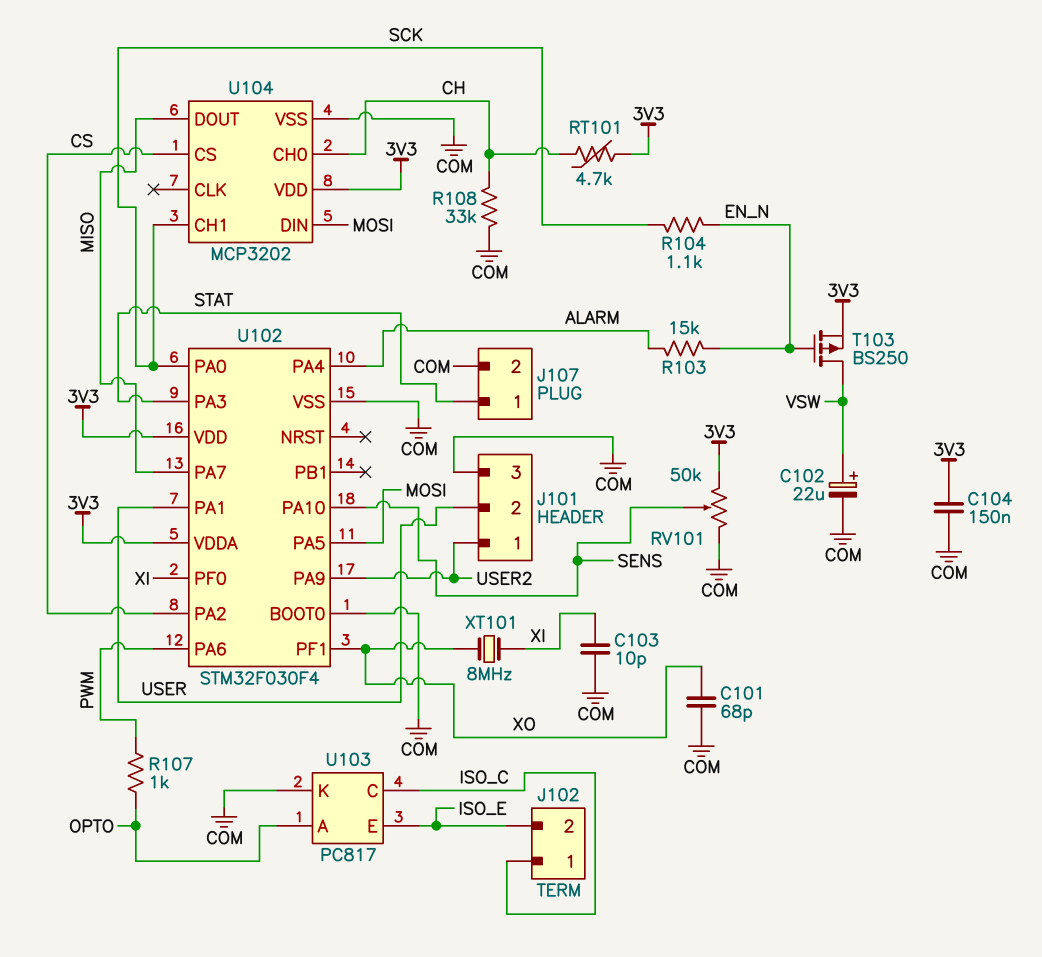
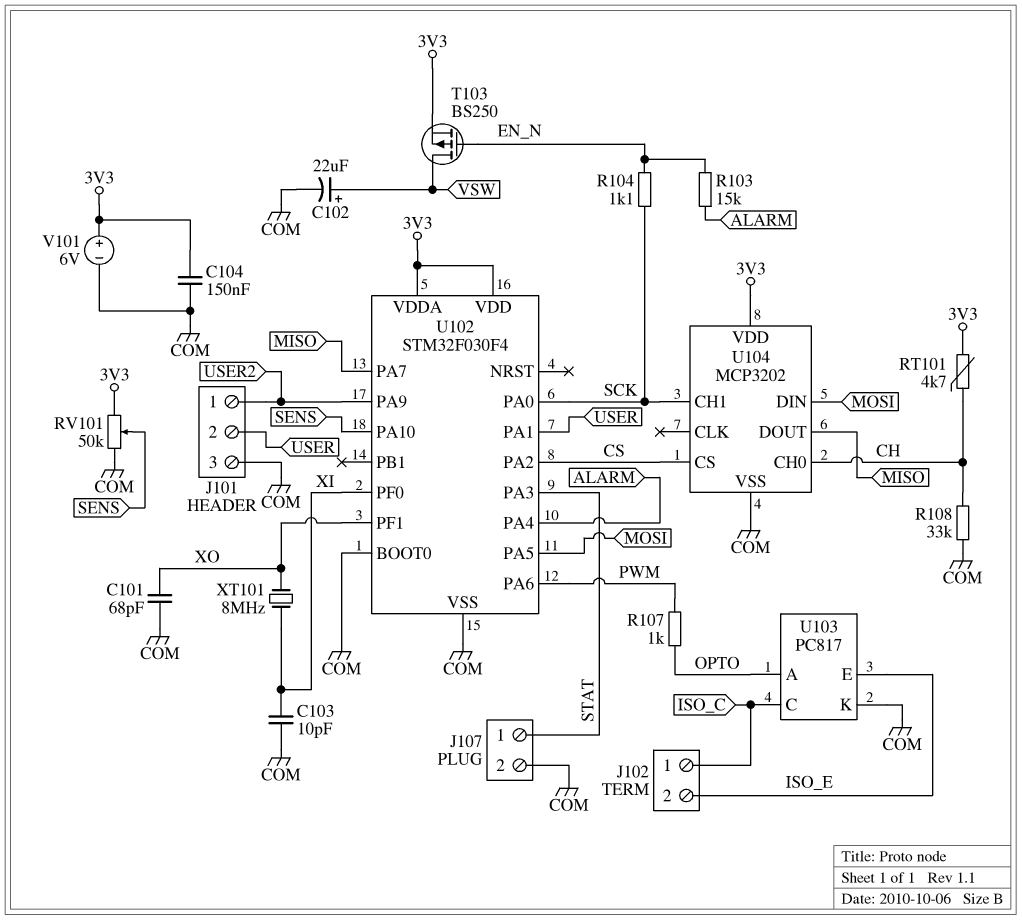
V101: none -> 6V (plus 3V3, minus COM)

